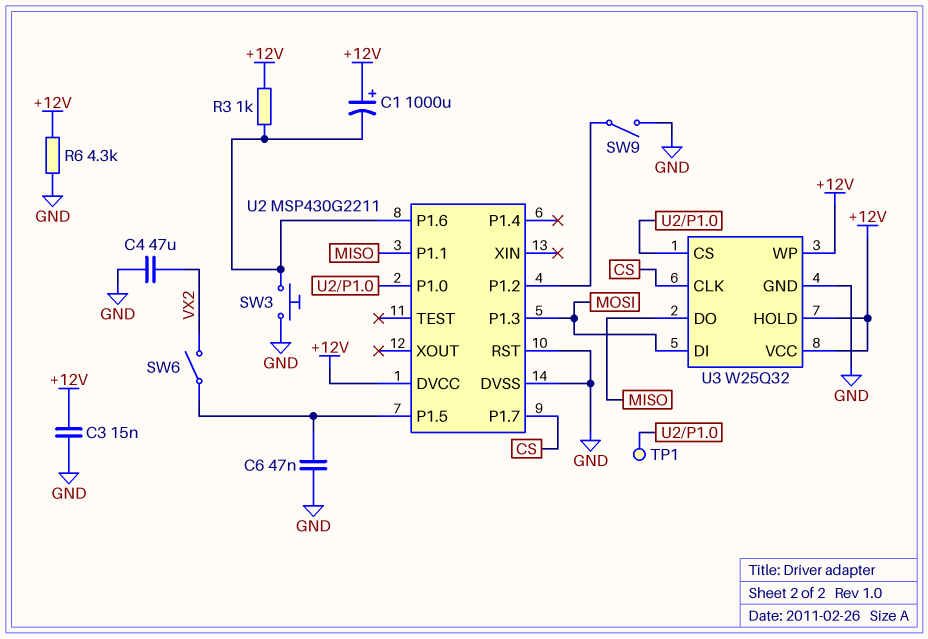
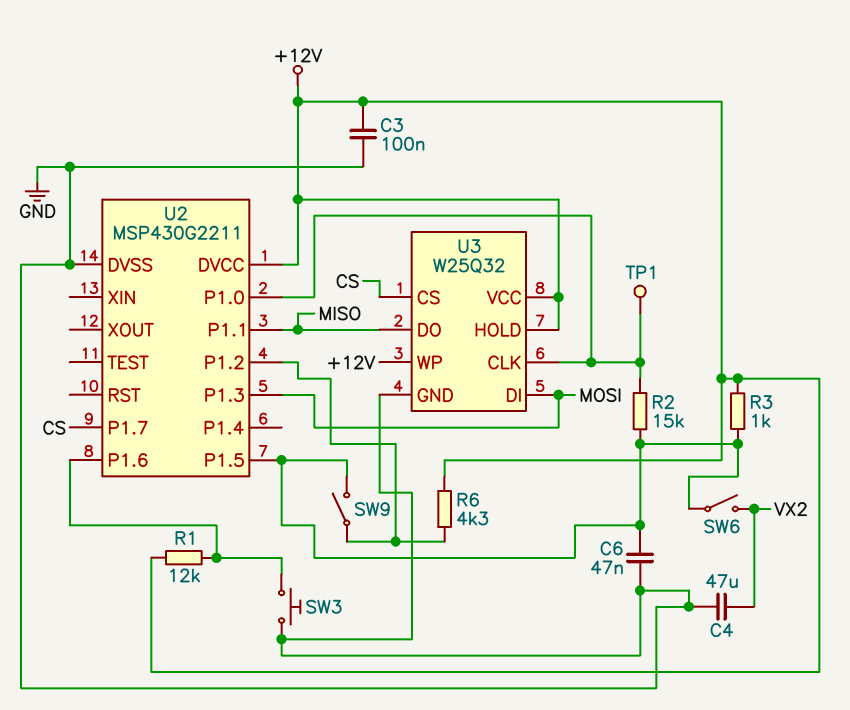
C1: 1000uF (plus +12V, minus U2/P1.6) -> none
C3: 15nF (+12V, GND) -> 100nF (+12V, GND)
R1: none -> 12k (+12V, U2/P1.6)
R2: none -> 15k (U2/P1.0, U2/P1.5)
R3: 1k (+12V, U2/P1.6) -> 1k (+12V, U2/P1.5)
R6: 4.3k (+12V, GND) -> 4.3k (+12V, U2/P1.2)
SW9: switch (GND, U2/P1.2) -> switch (U2/P1.2, U2/P1.5)
U2 pin RST: GND -> none
U3 pin CLK: CS -> U2/P1.0
U3 pin CS: U2/P1.0 -> CS

